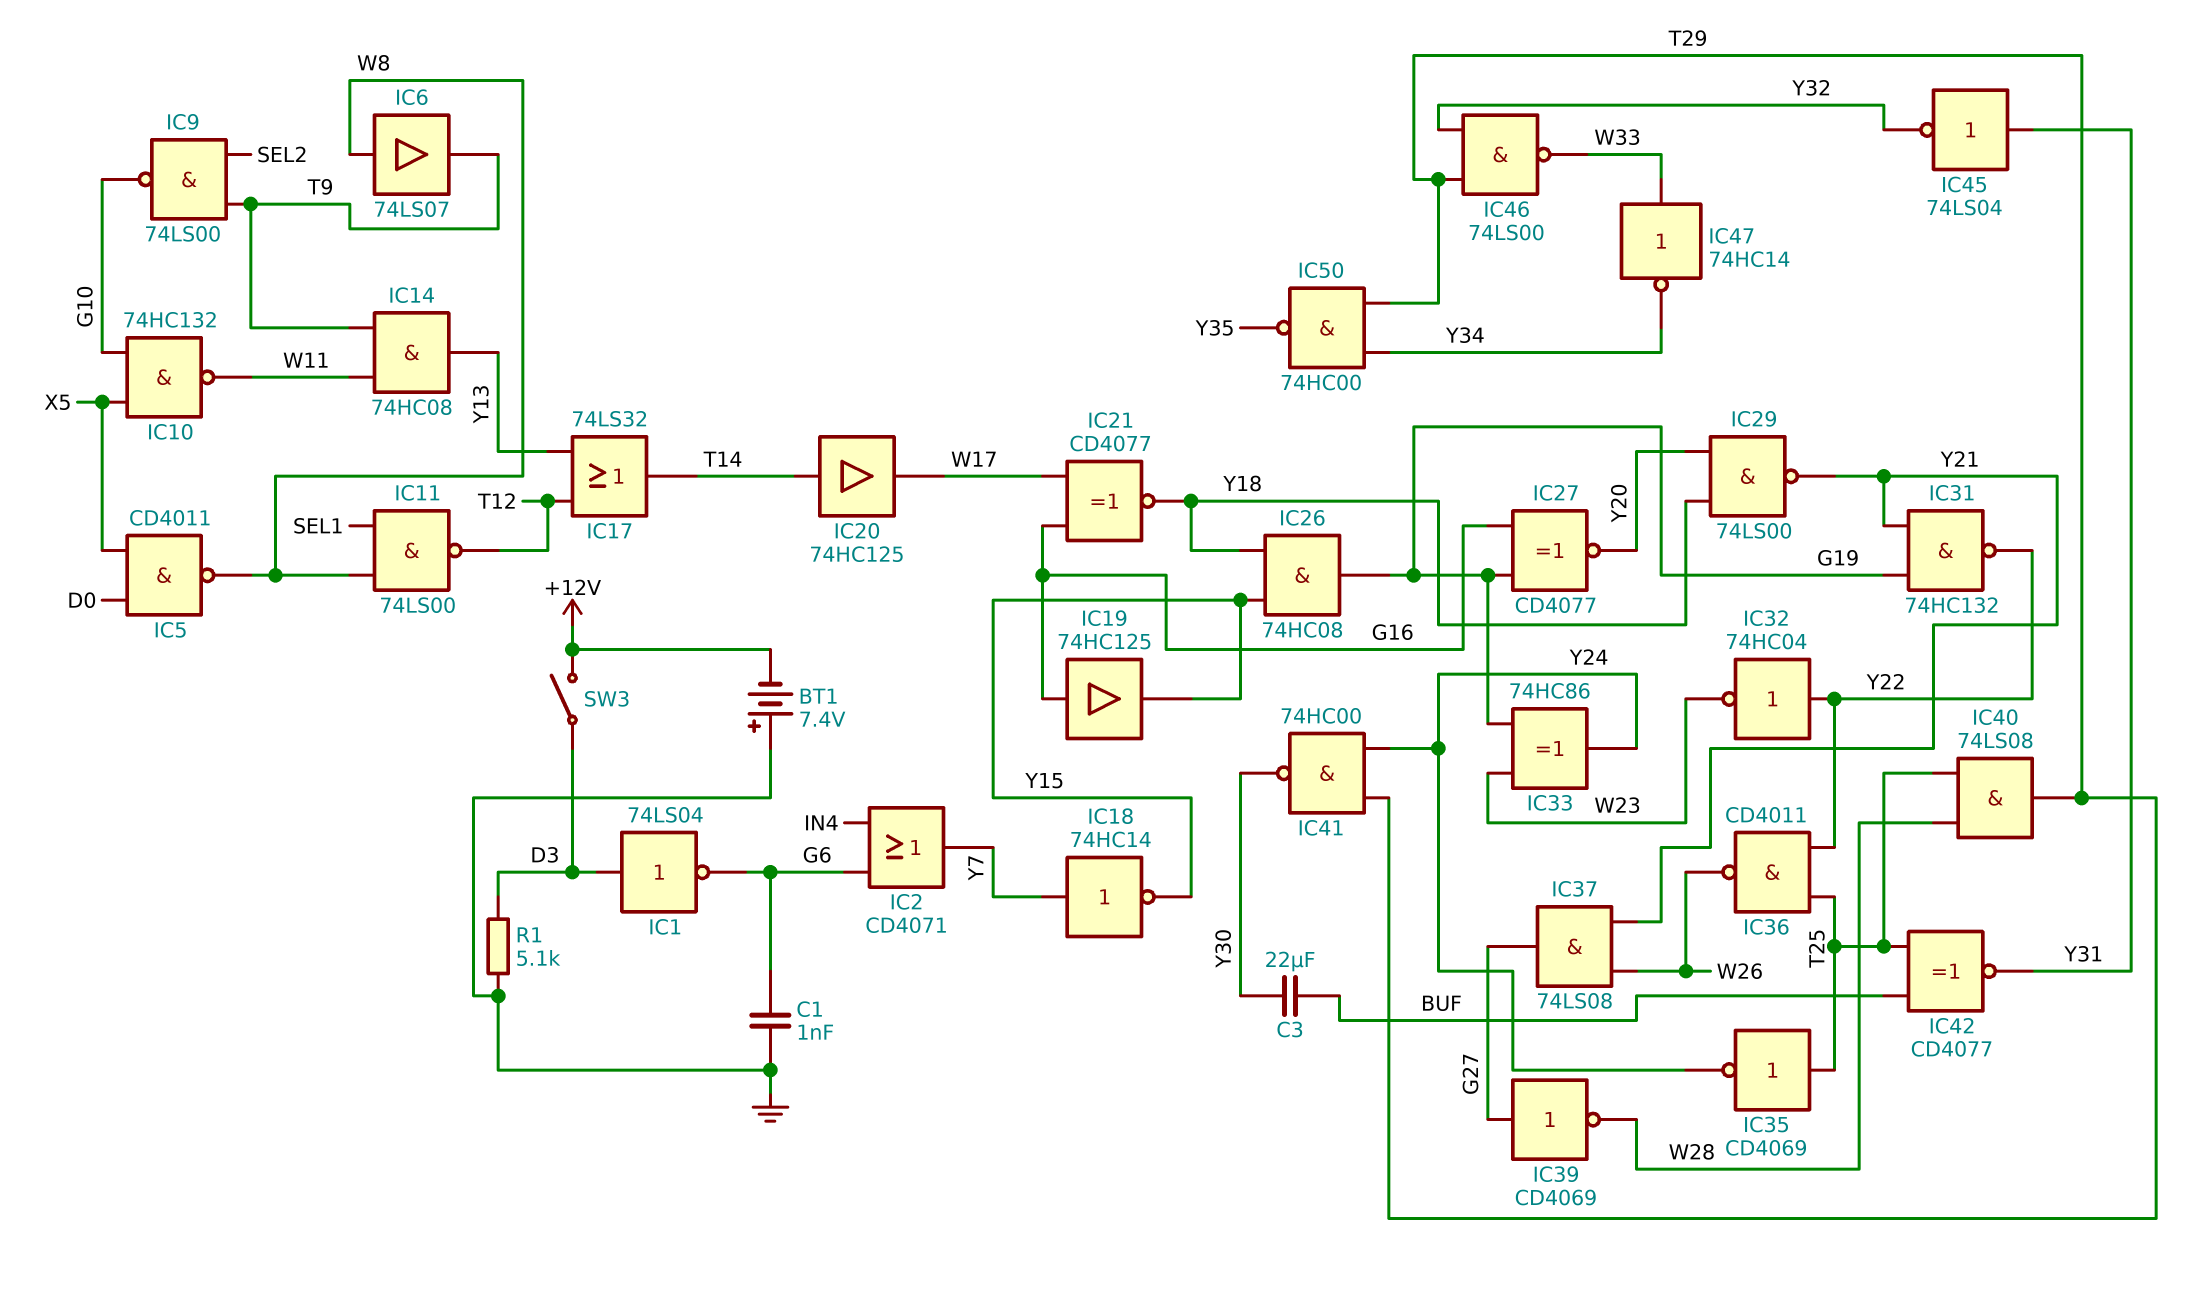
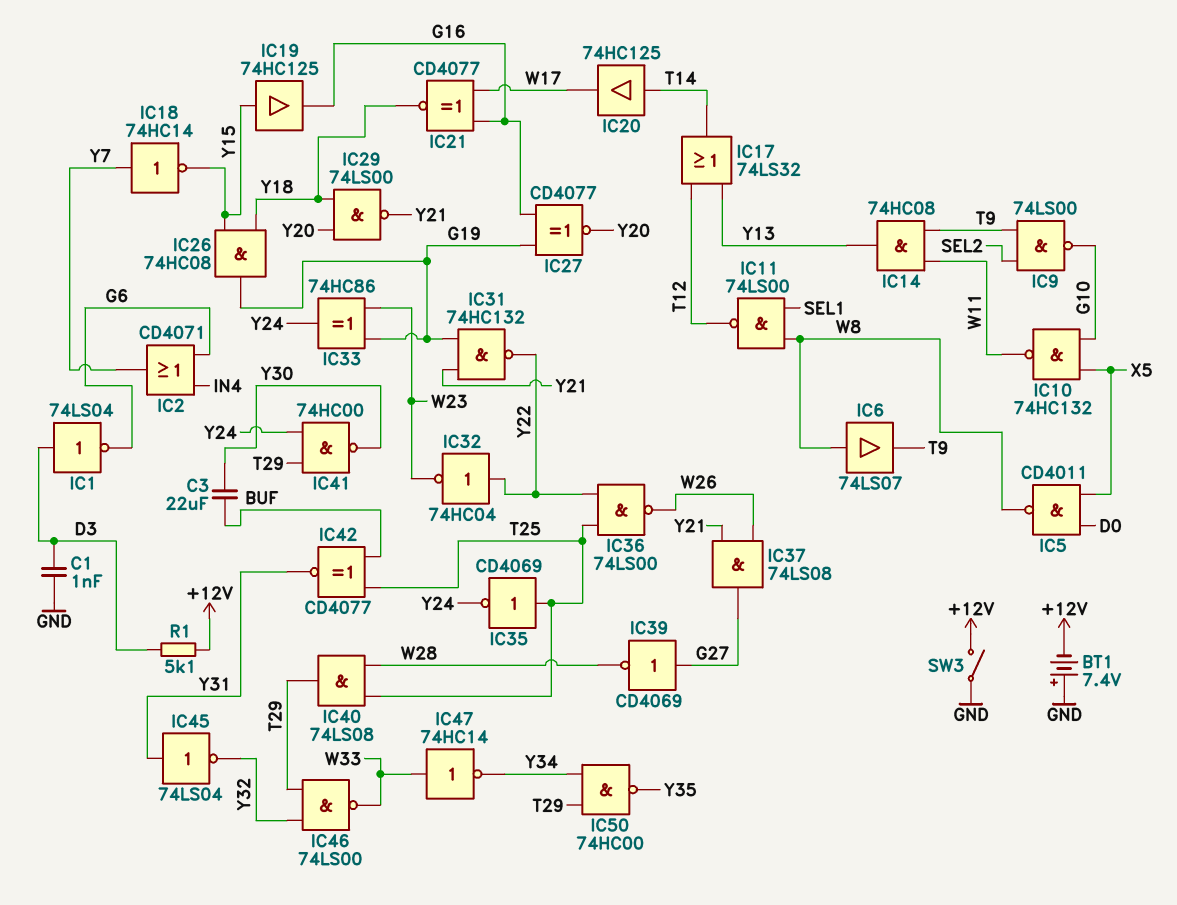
C1: 1nF (G6, GND) -> 1nF (D3, GND)
IC19: buffer 74HC125 (in G16, out Y15) -> buffer 74HC125 (in Y15, out G16)
IC36: NAND CD4011 (in T25, in Y22, out W26) -> NAND 74LS00 (in T25, in Y22, out W26)
R1: 5.1k (D3, GND) -> 5.1k (+12V, D3)
SW3: switch (+12V, D3) -> switch (+12V, GND)

